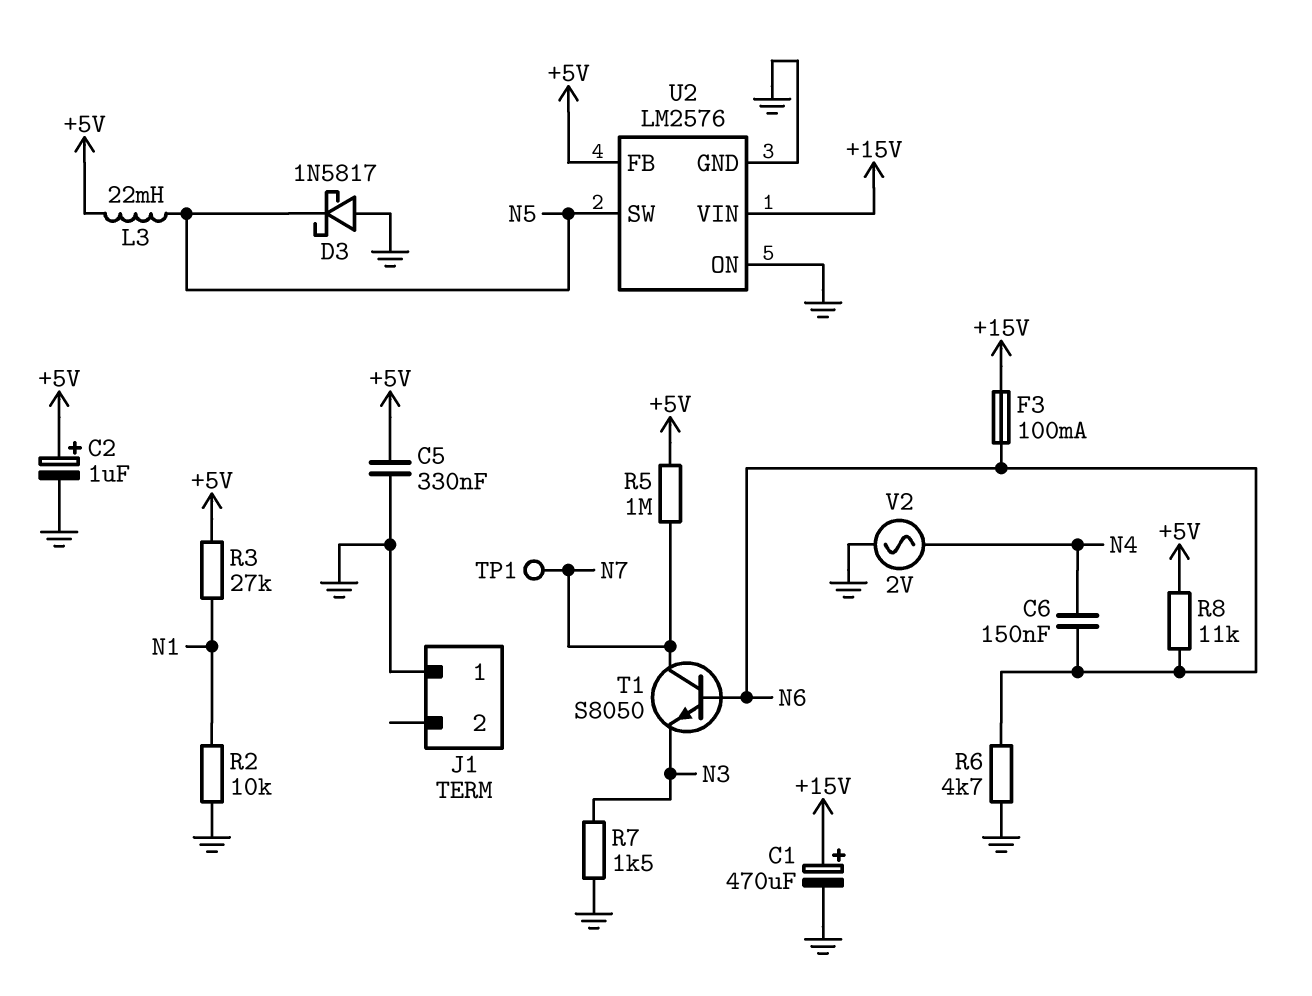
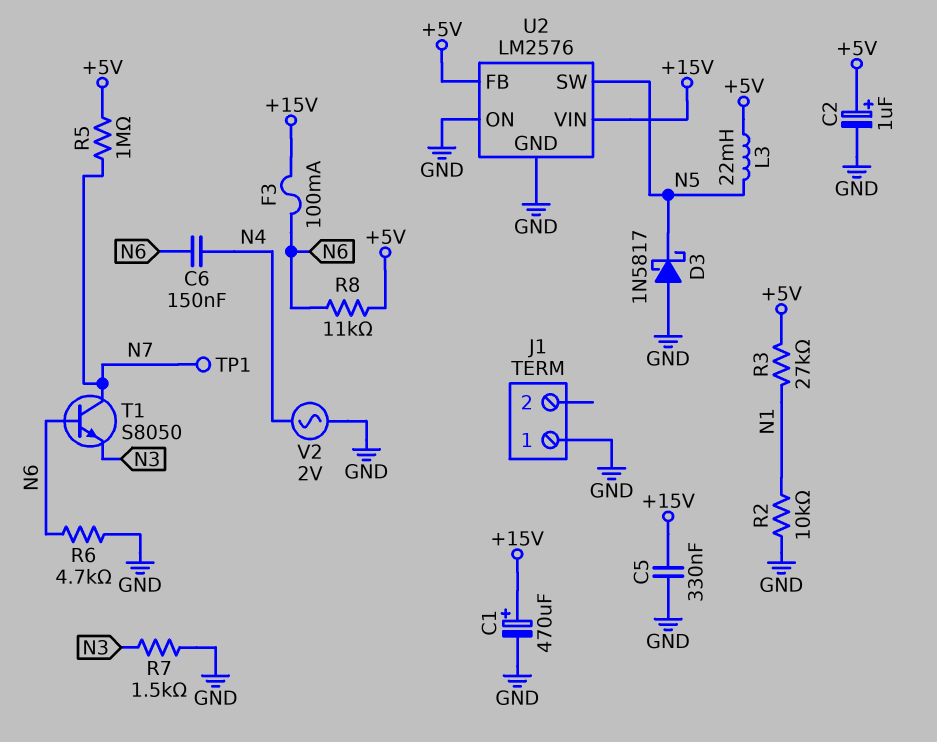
C5: 330nF (+5V, GND) -> 330nF (+15V, GND)

